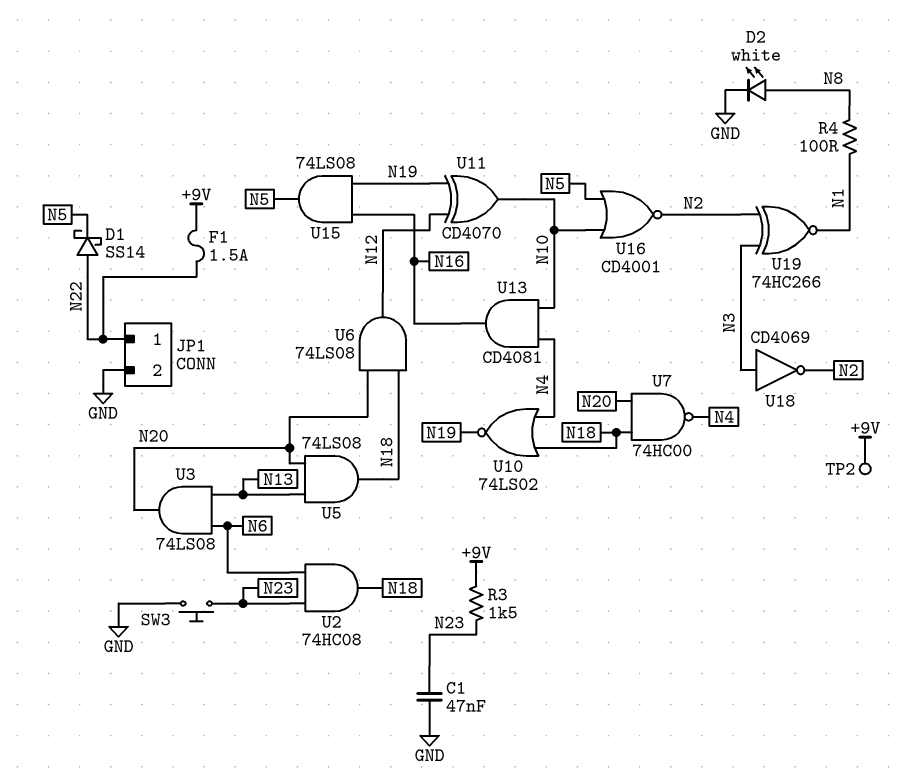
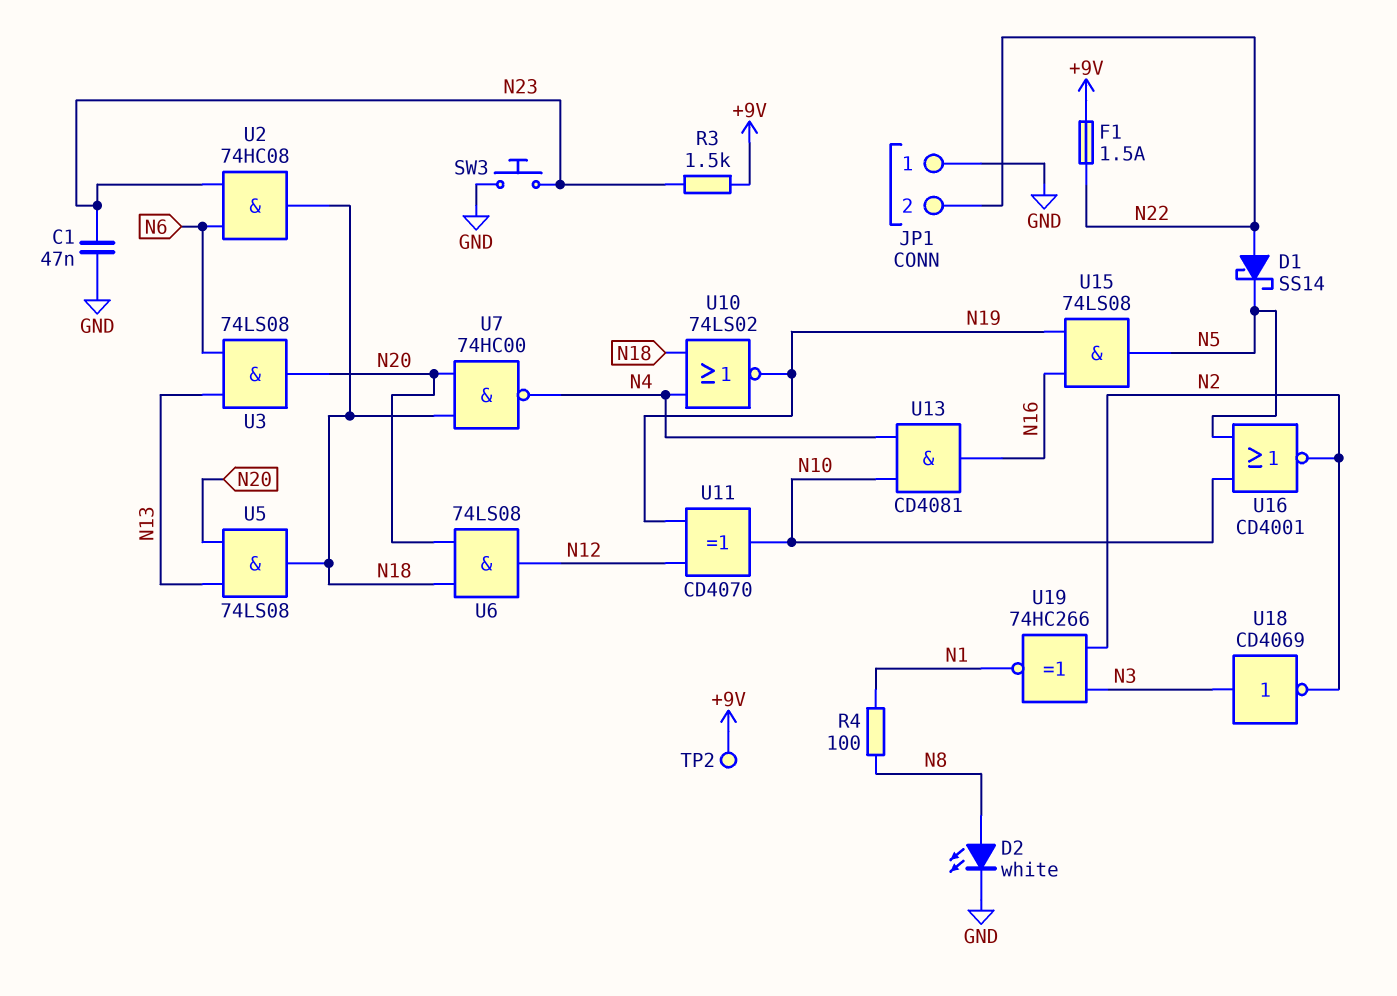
JP1 pin 1: N22 -> GND
JP1 pin 2: GND -> N22

